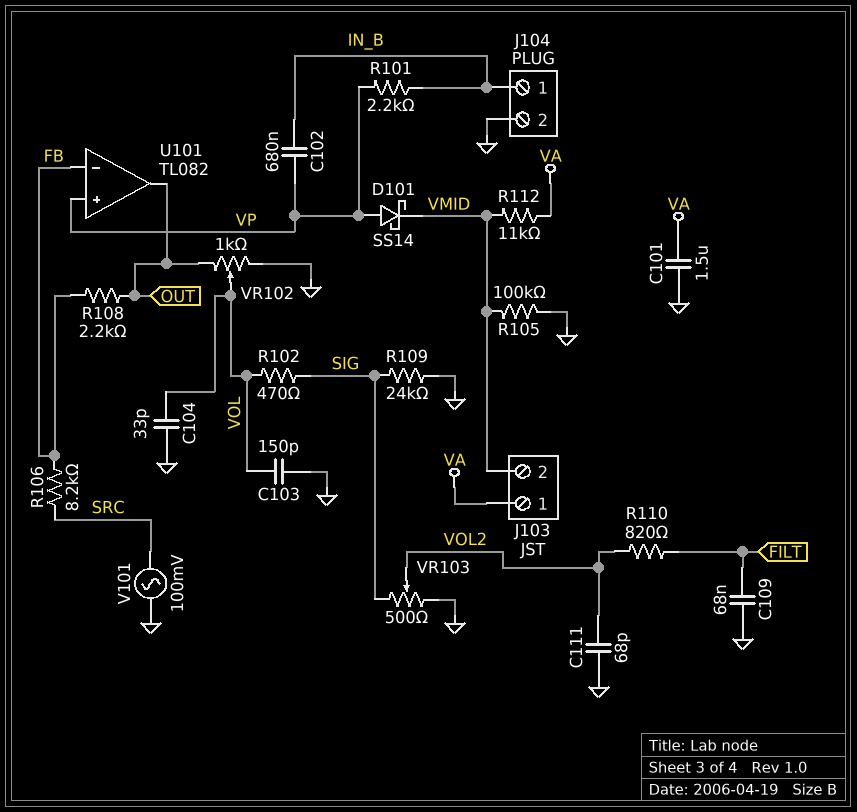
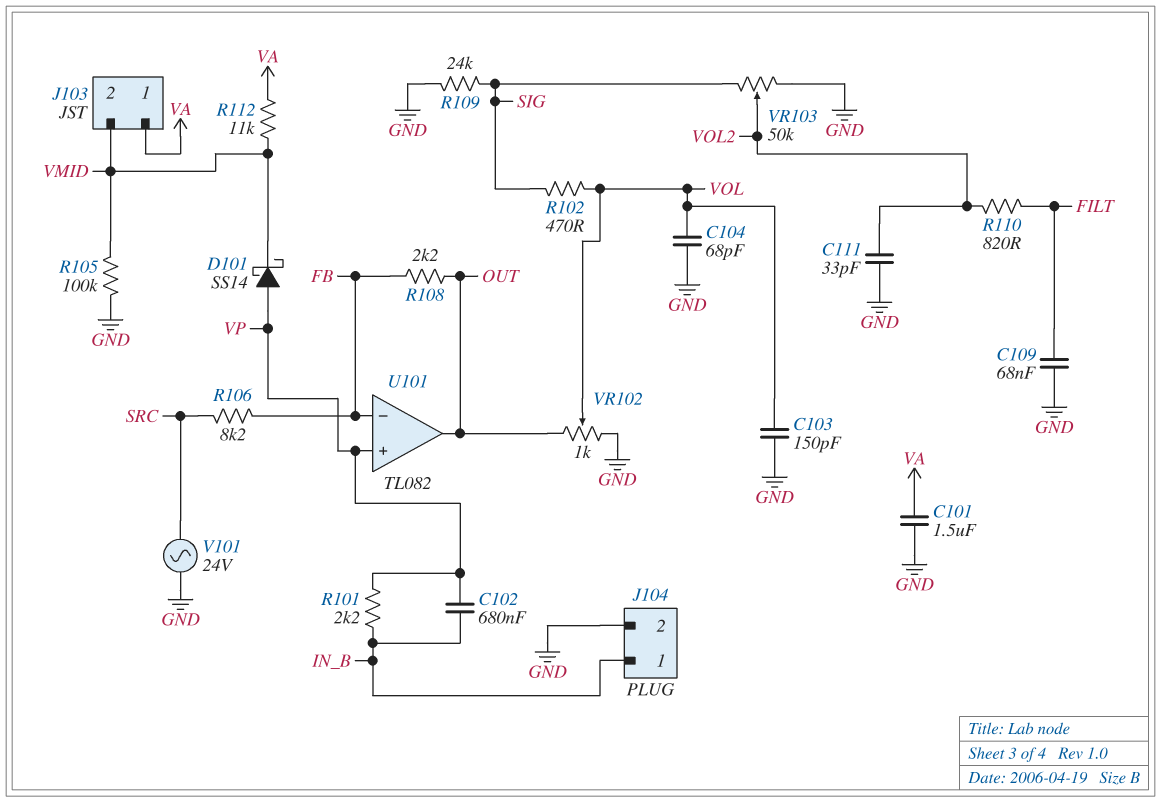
C104: 33pF (GND, VOL) -> 68pF (GND, VOL)
C111: 68pF (GND, VOL2) -> 33pF (GND, VOL2)
V101: AC 100mV (GND, SRC) -> AC 24V (GND, SRC)
VR103: 500 (GND, SIG, wiper VOL2) -> 50k (GND, SIG, wiper VOL2)

